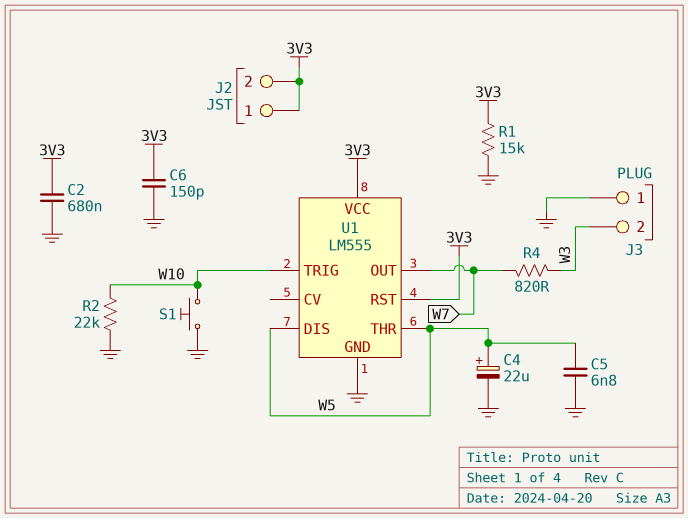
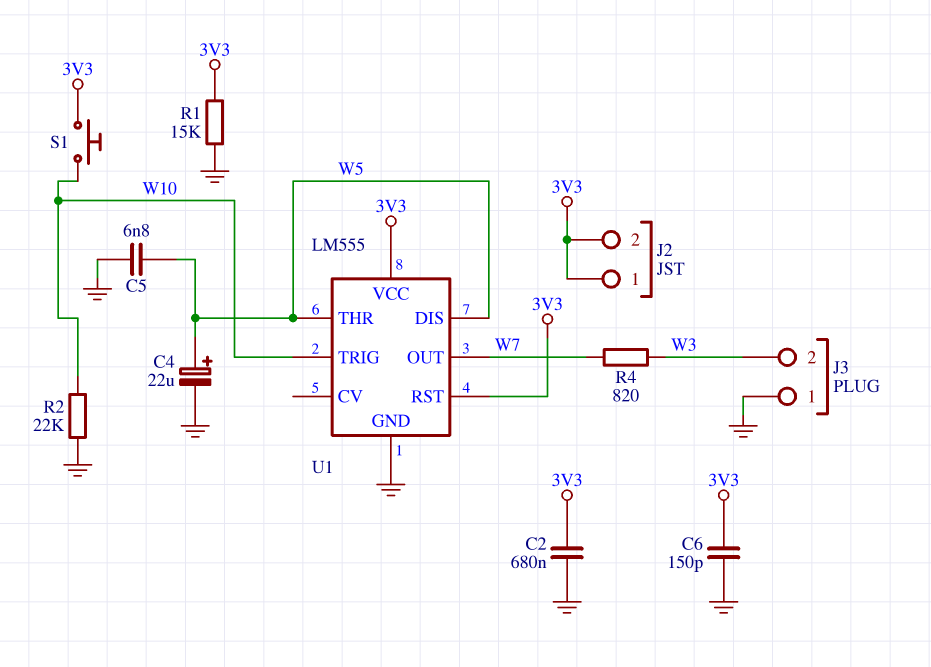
S1: button (GND, W10) -> button (3V3, W10)

